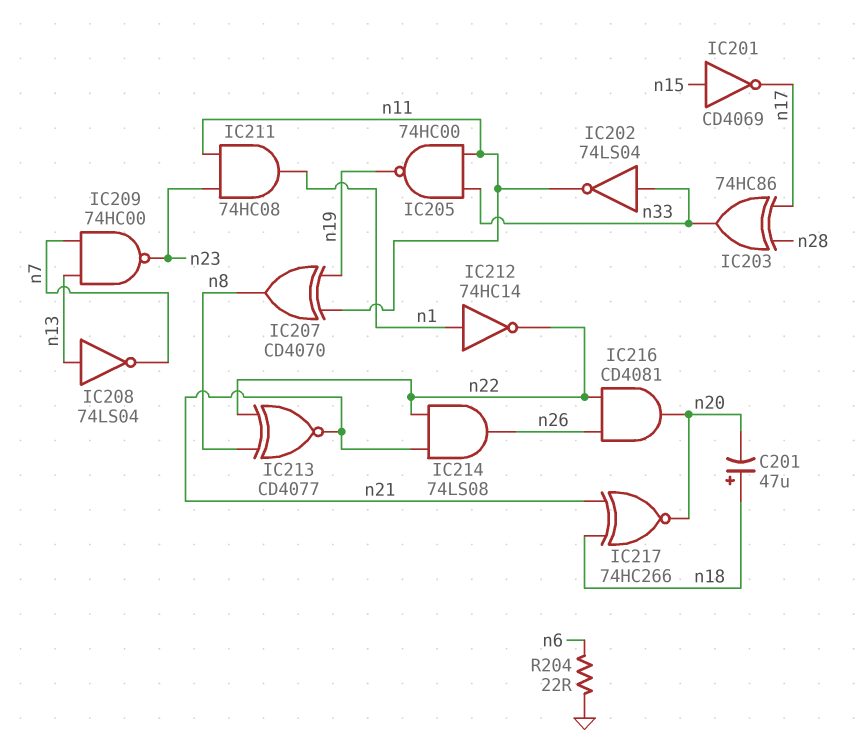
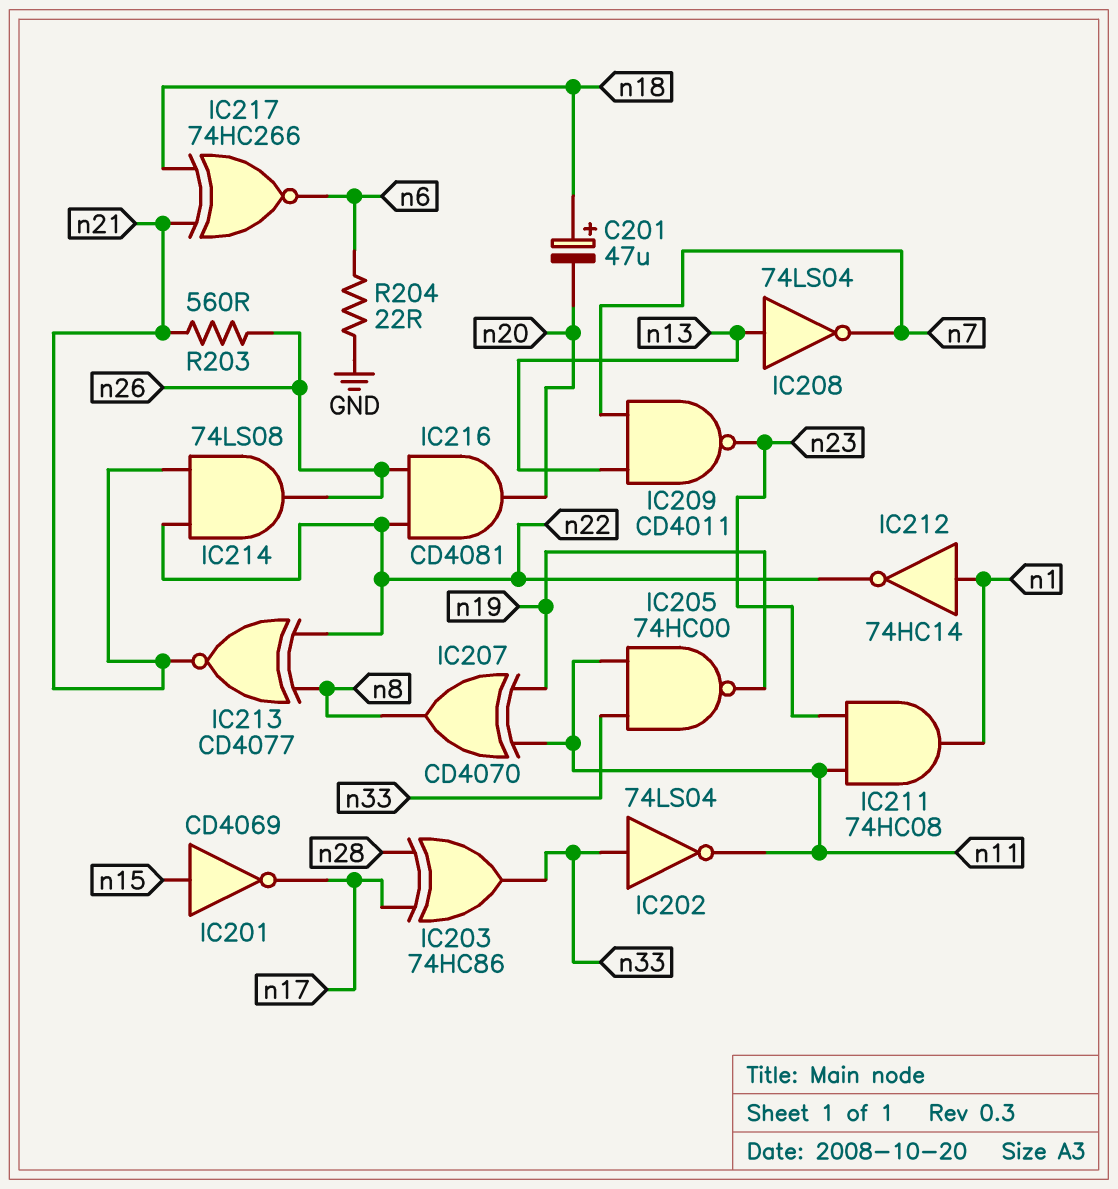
IC209: NAND 74HC00 (in n7, in n13, out n23) -> NAND CD4011 (in n7, in n13, out n23)
IC217: XNOR 74HC266 (in n18, in n21, out n20) -> XNOR 74HC266 (in n18, in n21, out n6)
R203: none -> 560 (n21, n26)

